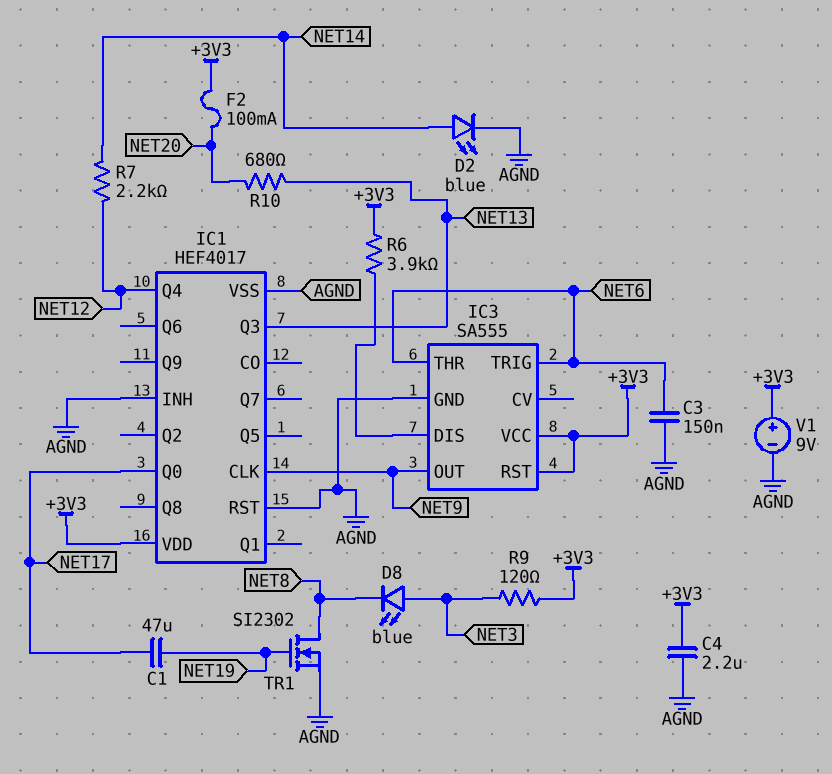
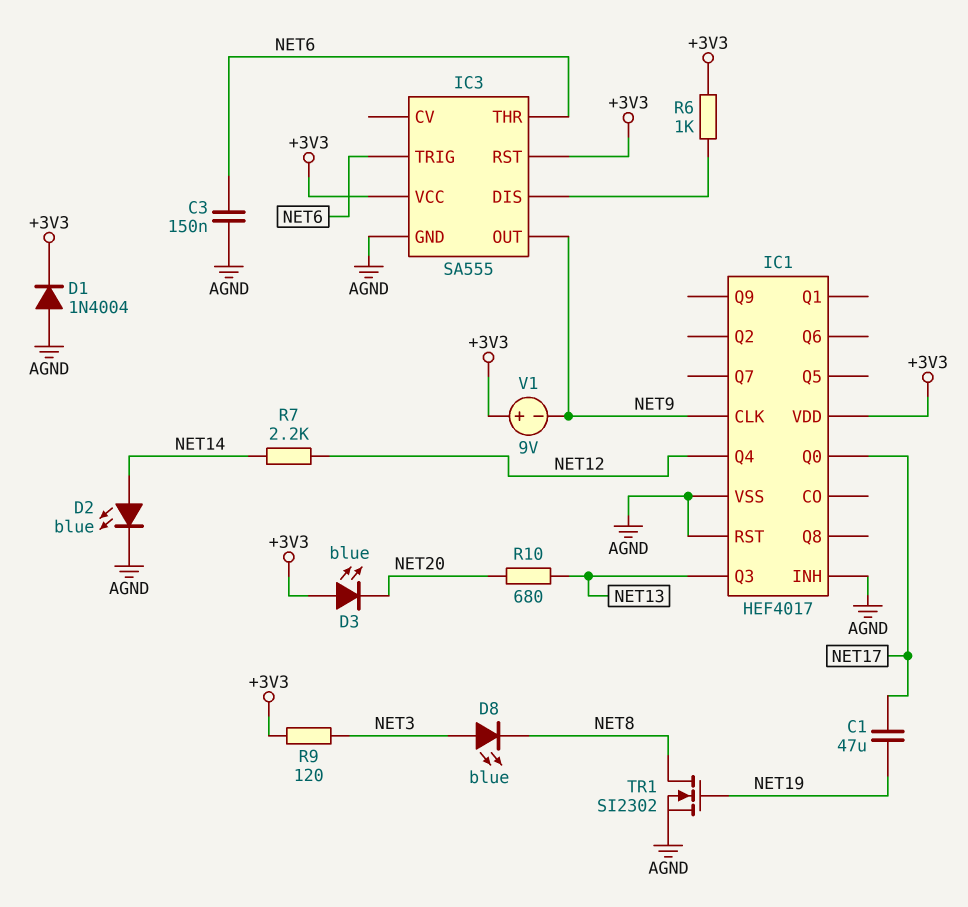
C4: 2.2uF (+3V3, AGND) -> none
D1: none -> diode 1N4004 (A AGND, K +3V3)
D3: none -> LED blue (A +3V3, K NET20)
F2: 100mA (+3V3, NET20) -> none
R6: 3.9k (+3V3, IC3/DIS) -> 1k (+3V3, IC3/DIS)
V1: 9V (plus +3V3, minus AGND) -> 9V (plus +3V3, minus NET9)

